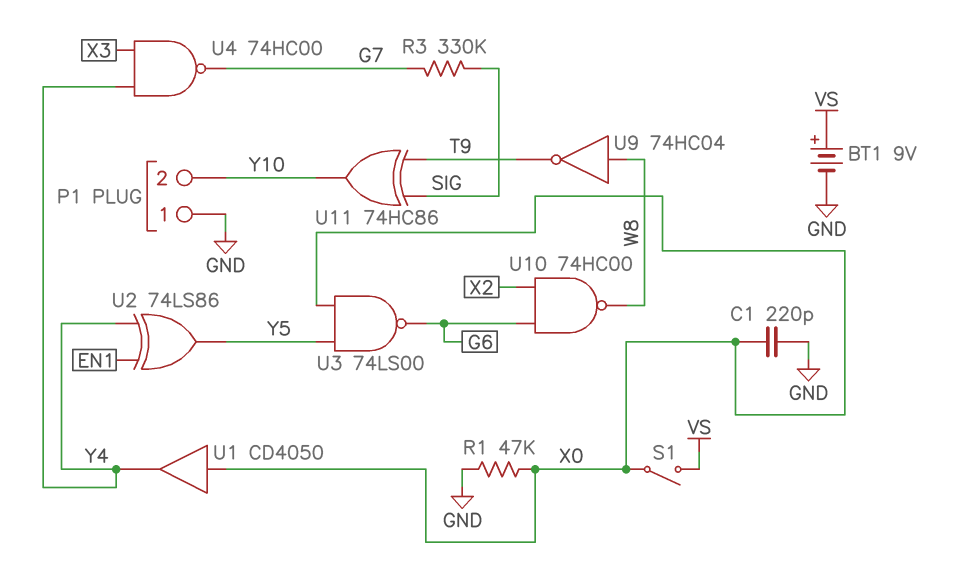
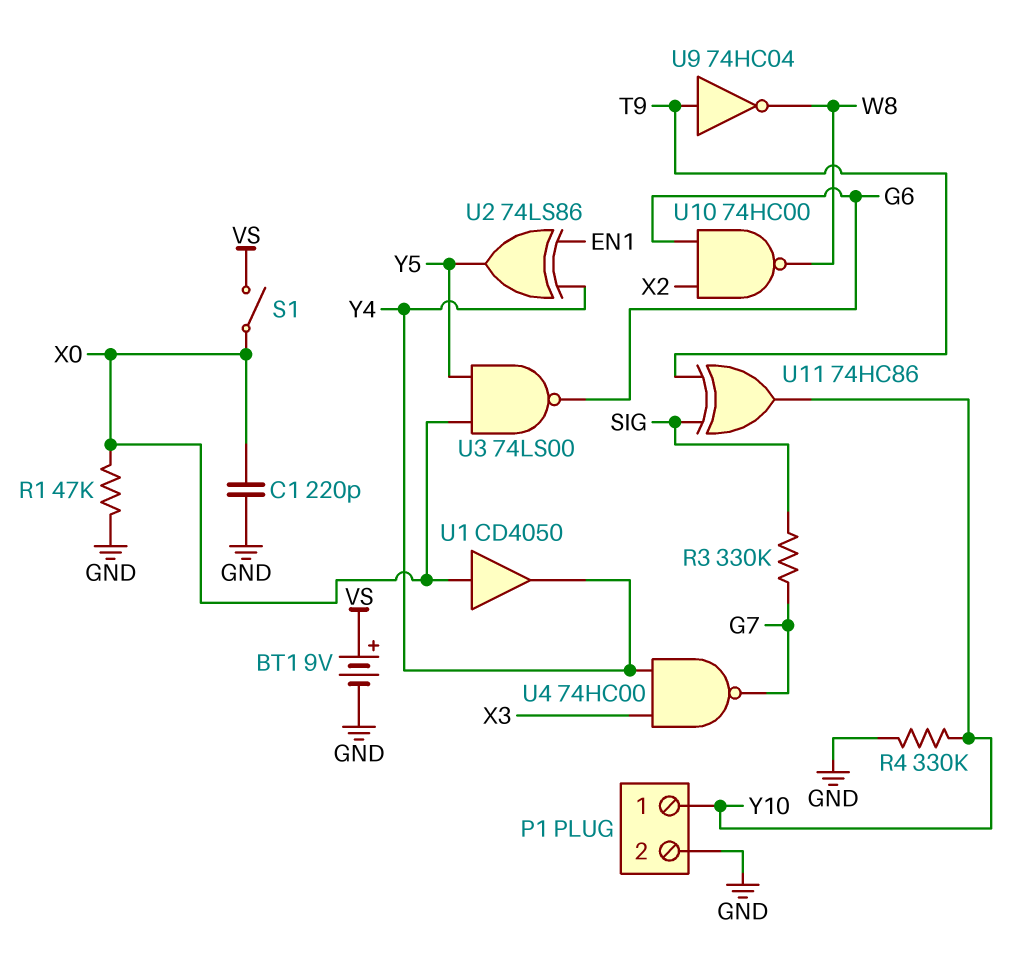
P1 pin 1: GND -> Y10
P1 pin 2: Y10 -> GND
R4: none -> 330k (GND, Y10)
U9: NOT 74HC04 (in W8, out T9) -> NOT 74HC04 (in T9, out W8)

